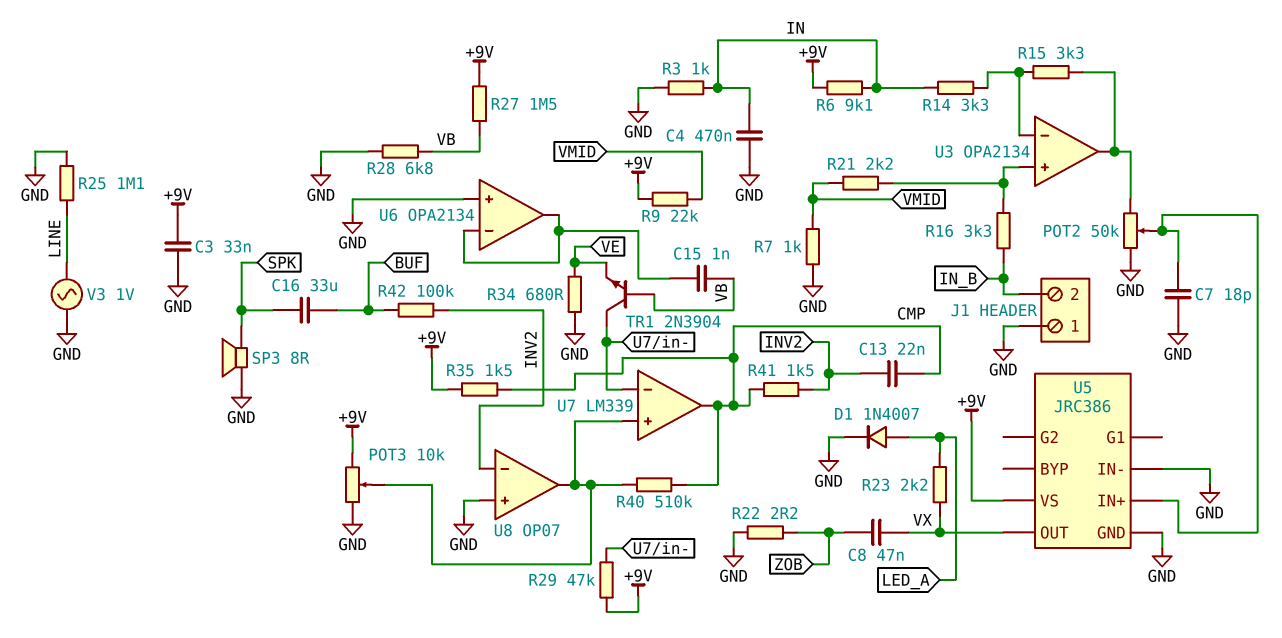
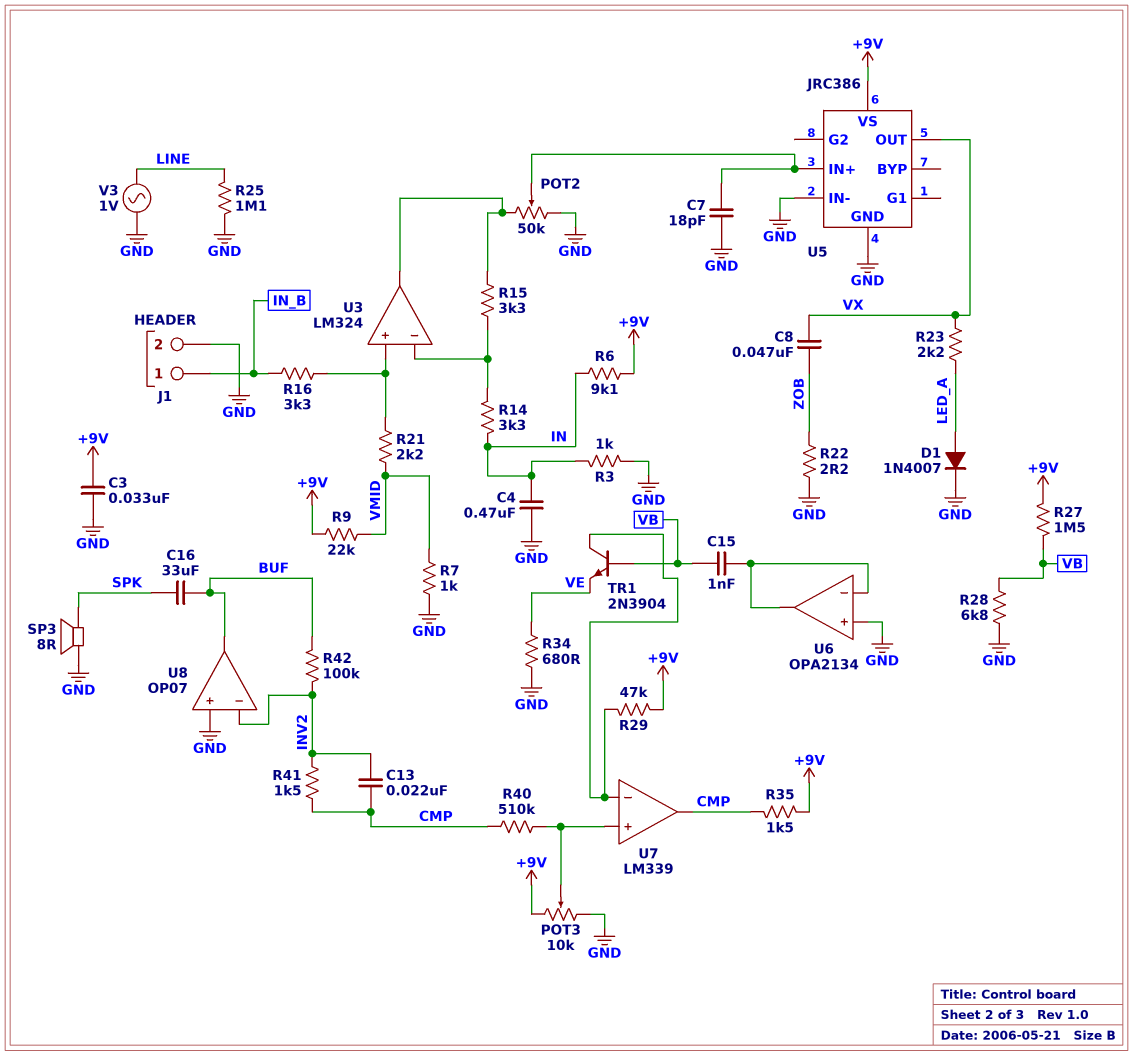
J1 pin 1: GND -> IN_B
J1 pin 2: IN_B -> GND
U3: OPA2134 -> LM324
U8 pin out: U7/in+ -> BUF

